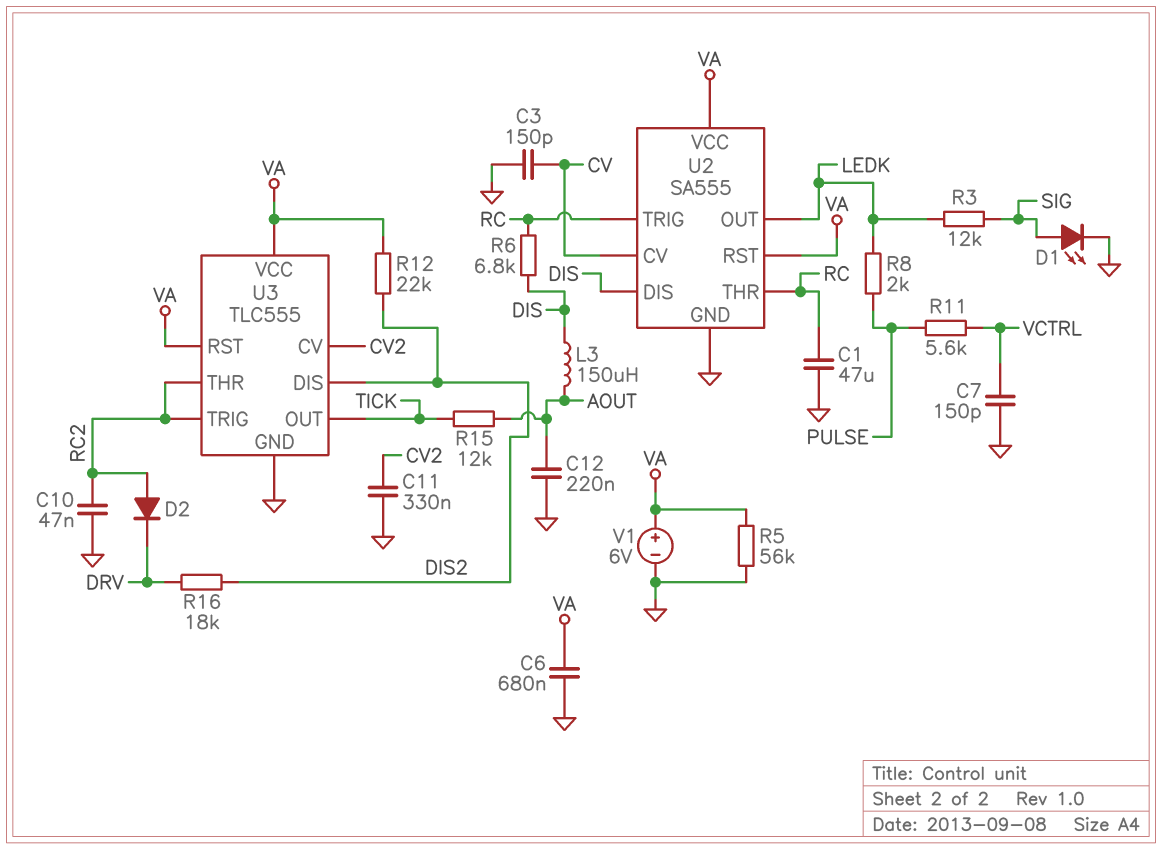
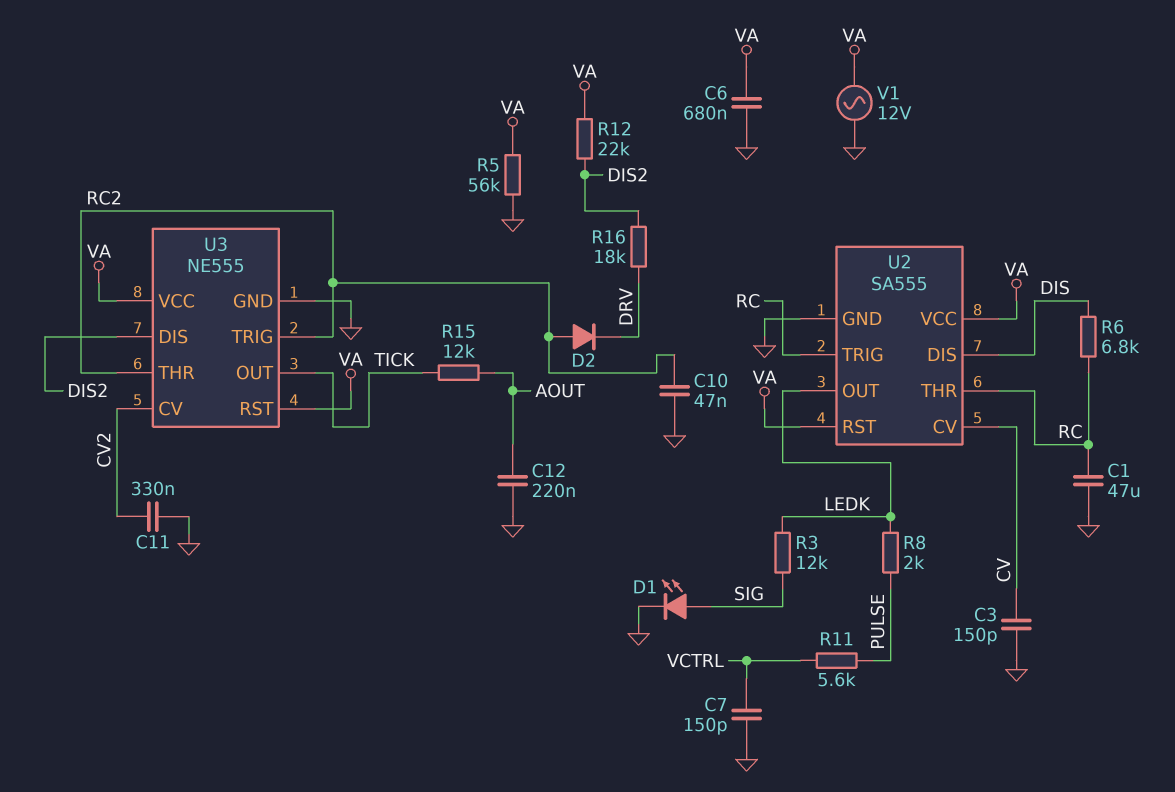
L3: 150uH (AOUT, DIS) -> none
U3: TLC555 -> NE555
V1: 6V (plus VA, minus GND) -> AC 12V (GND, VA)

